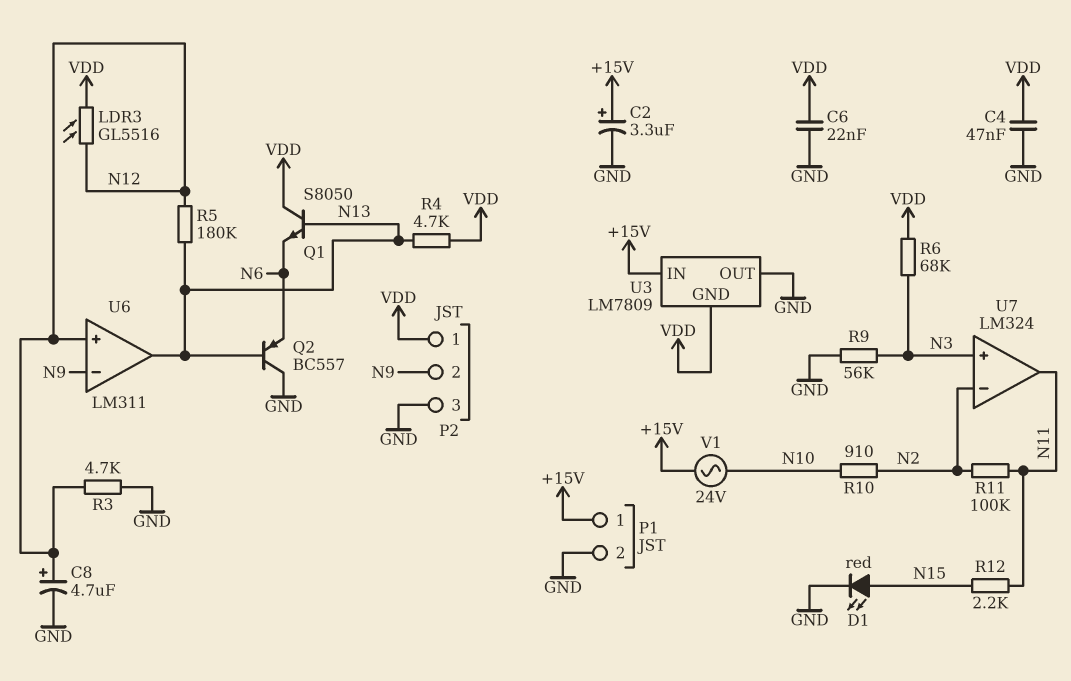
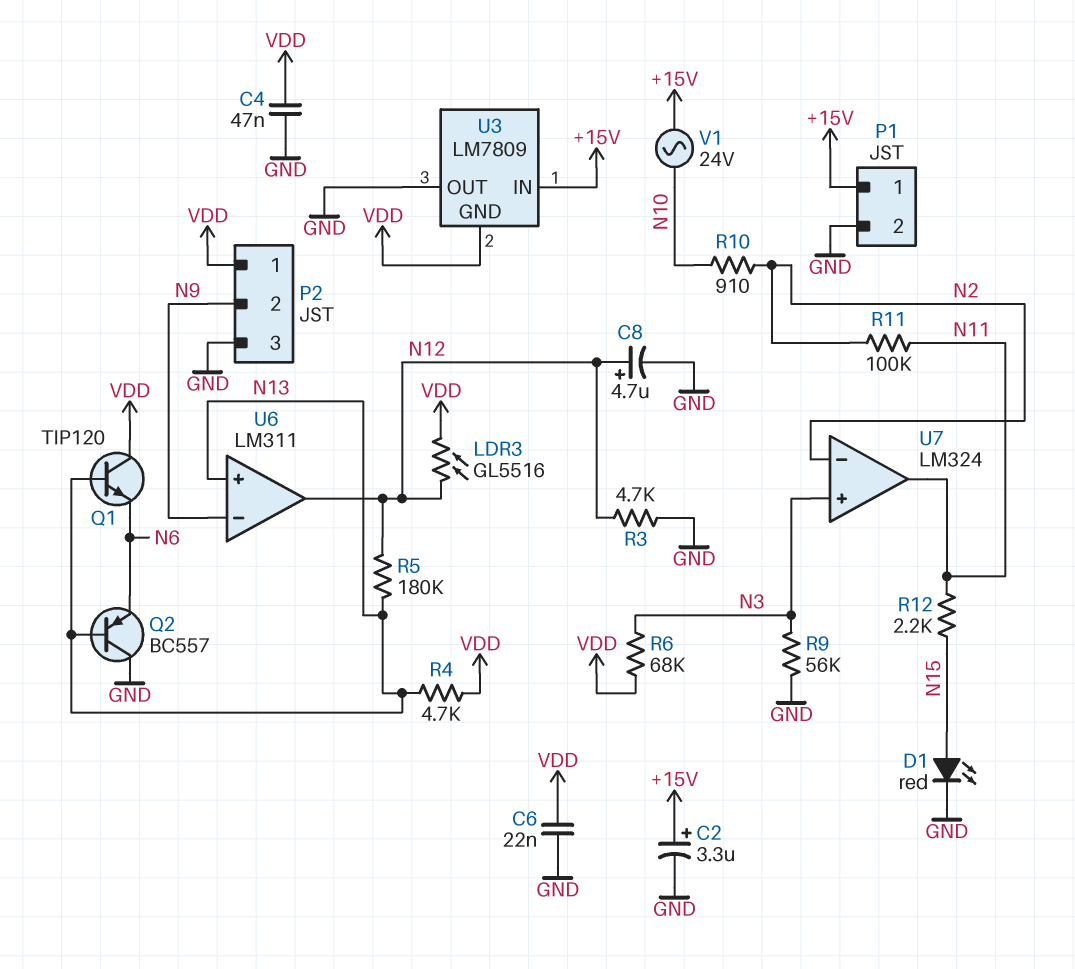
Q1: NPN S8050 (B N13, C VDD, E N6) -> NPN TIP120 (B N13, C VDD, E N6)
U6 pin in+: N12 -> N13
U6 pin out: N13 -> N12

